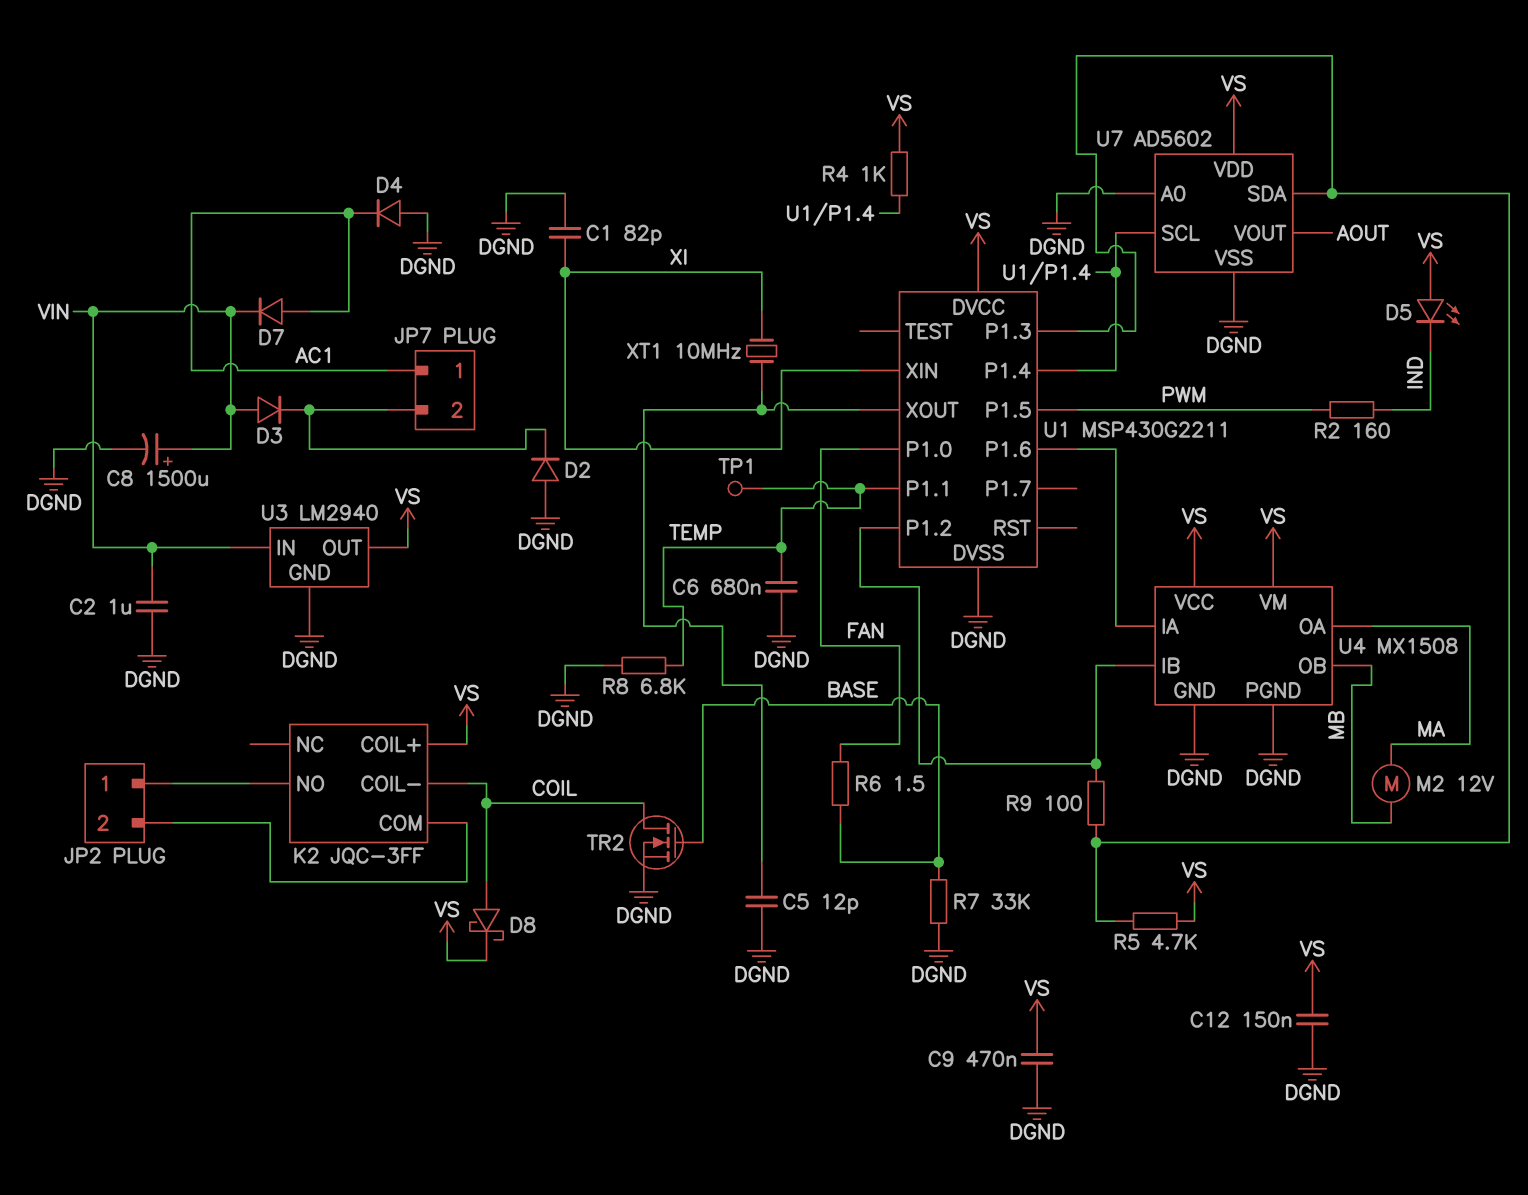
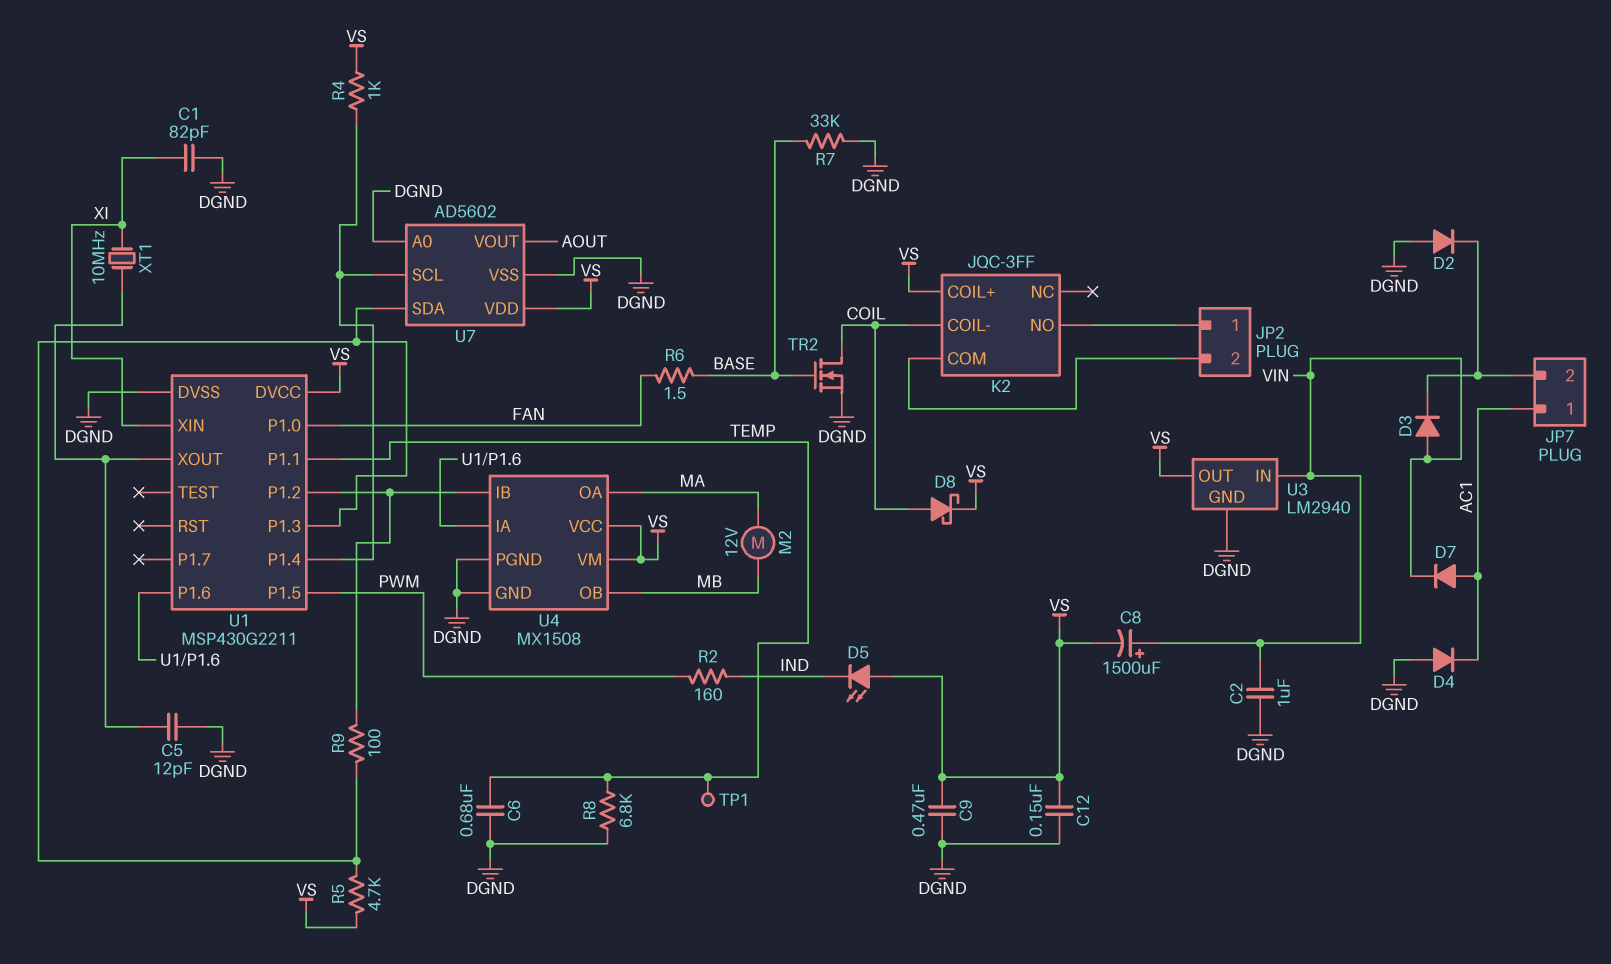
C8: 1500uF (plus VIN, minus DGND) -> 1500uF (plus VIN, minus VS)

